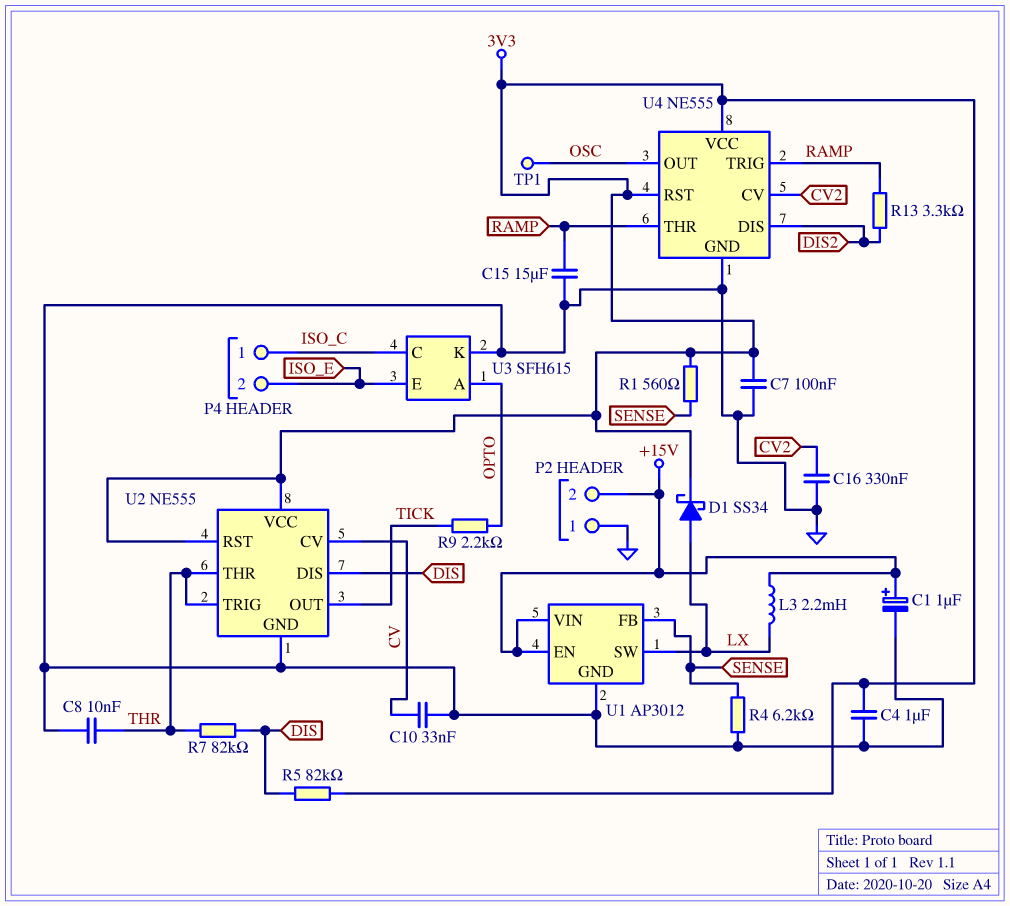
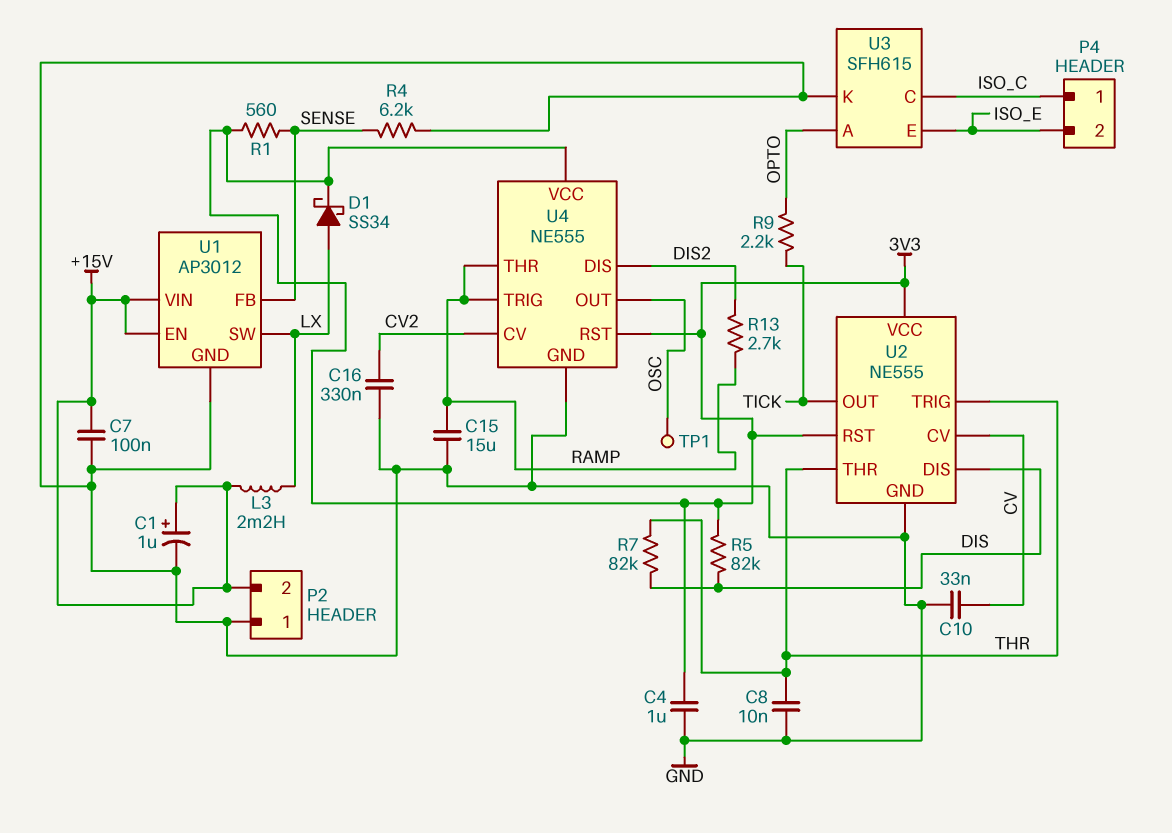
C7: 100nF (3V3, GND) -> 100nF (+15V, GND)
R13: 3.3k (DIS2, RAMP) -> 2.7k (DIS2, RAMP)

